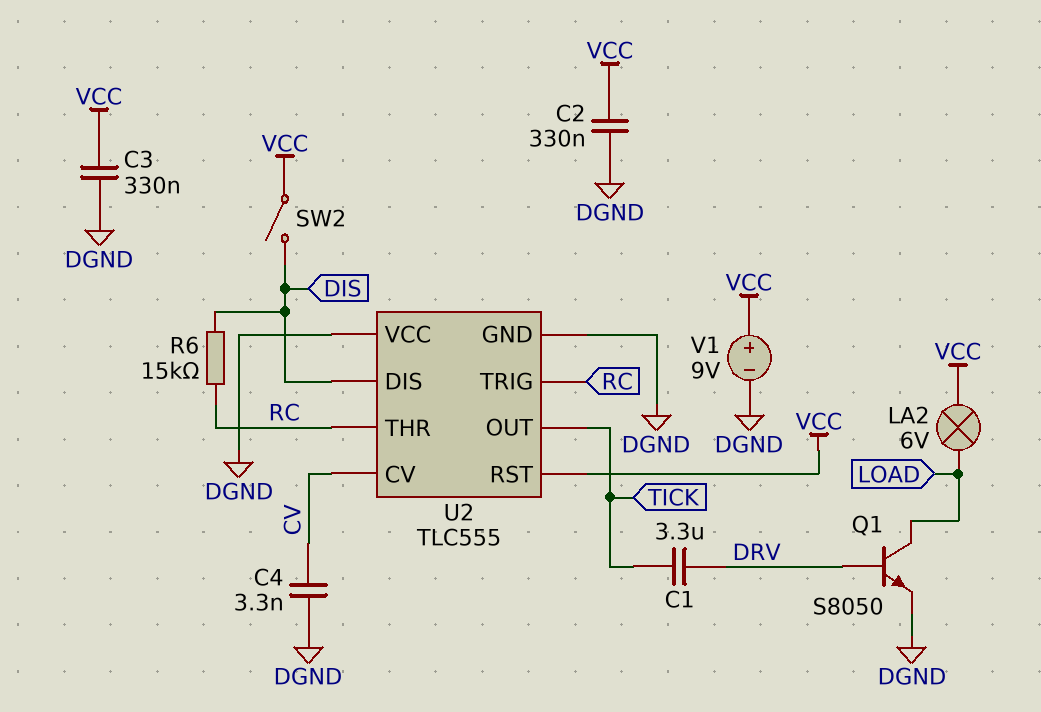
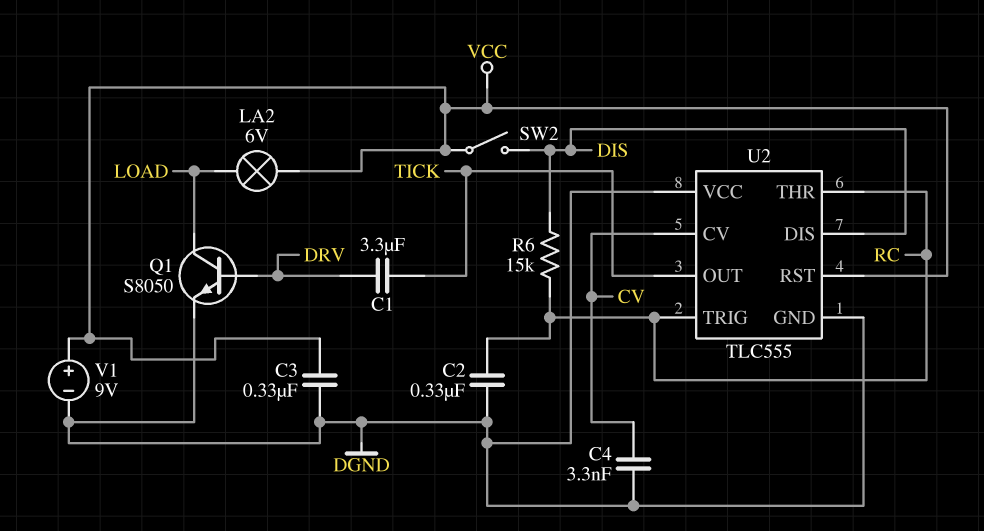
C2: 330nF (DGND, VCC) -> 330nF (DGND, RC)

